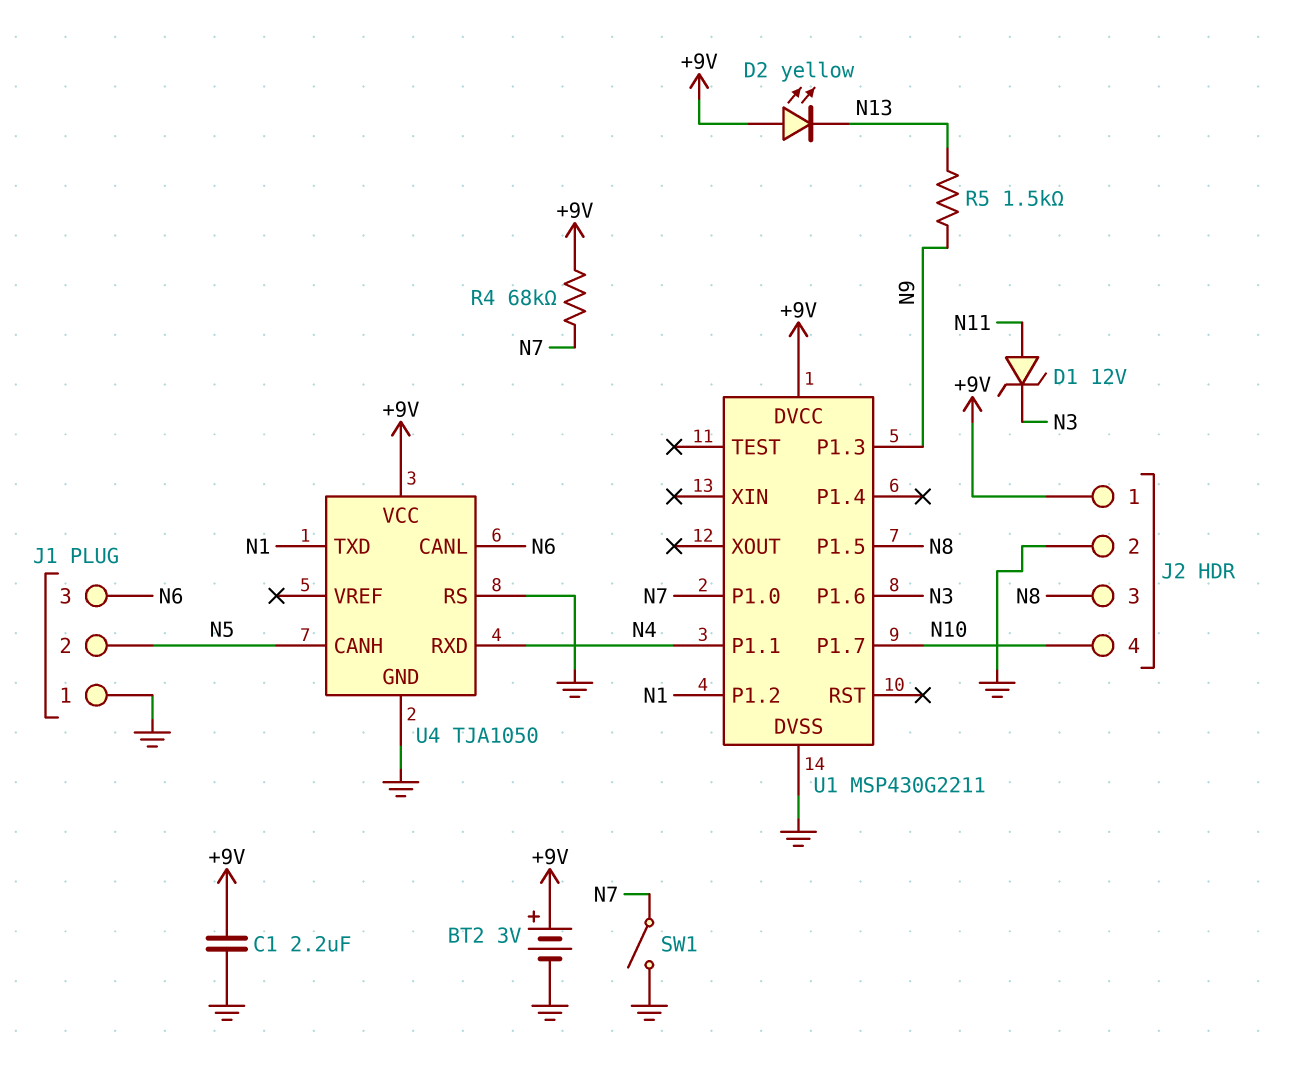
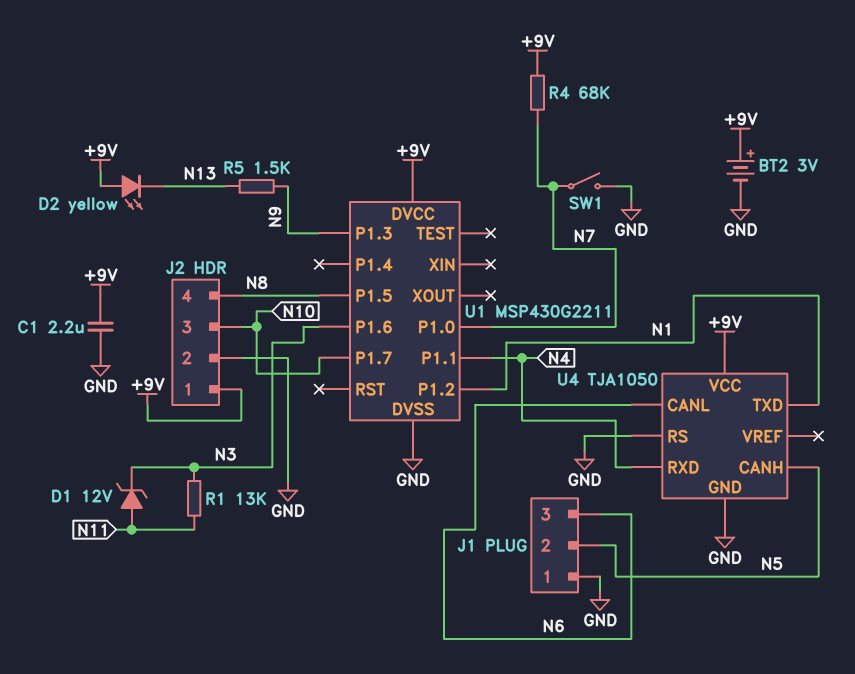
J2 pin 3: N8 -> N10
J2 pin 4: N10 -> N8
R1: none -> 13k (N3, N11)

